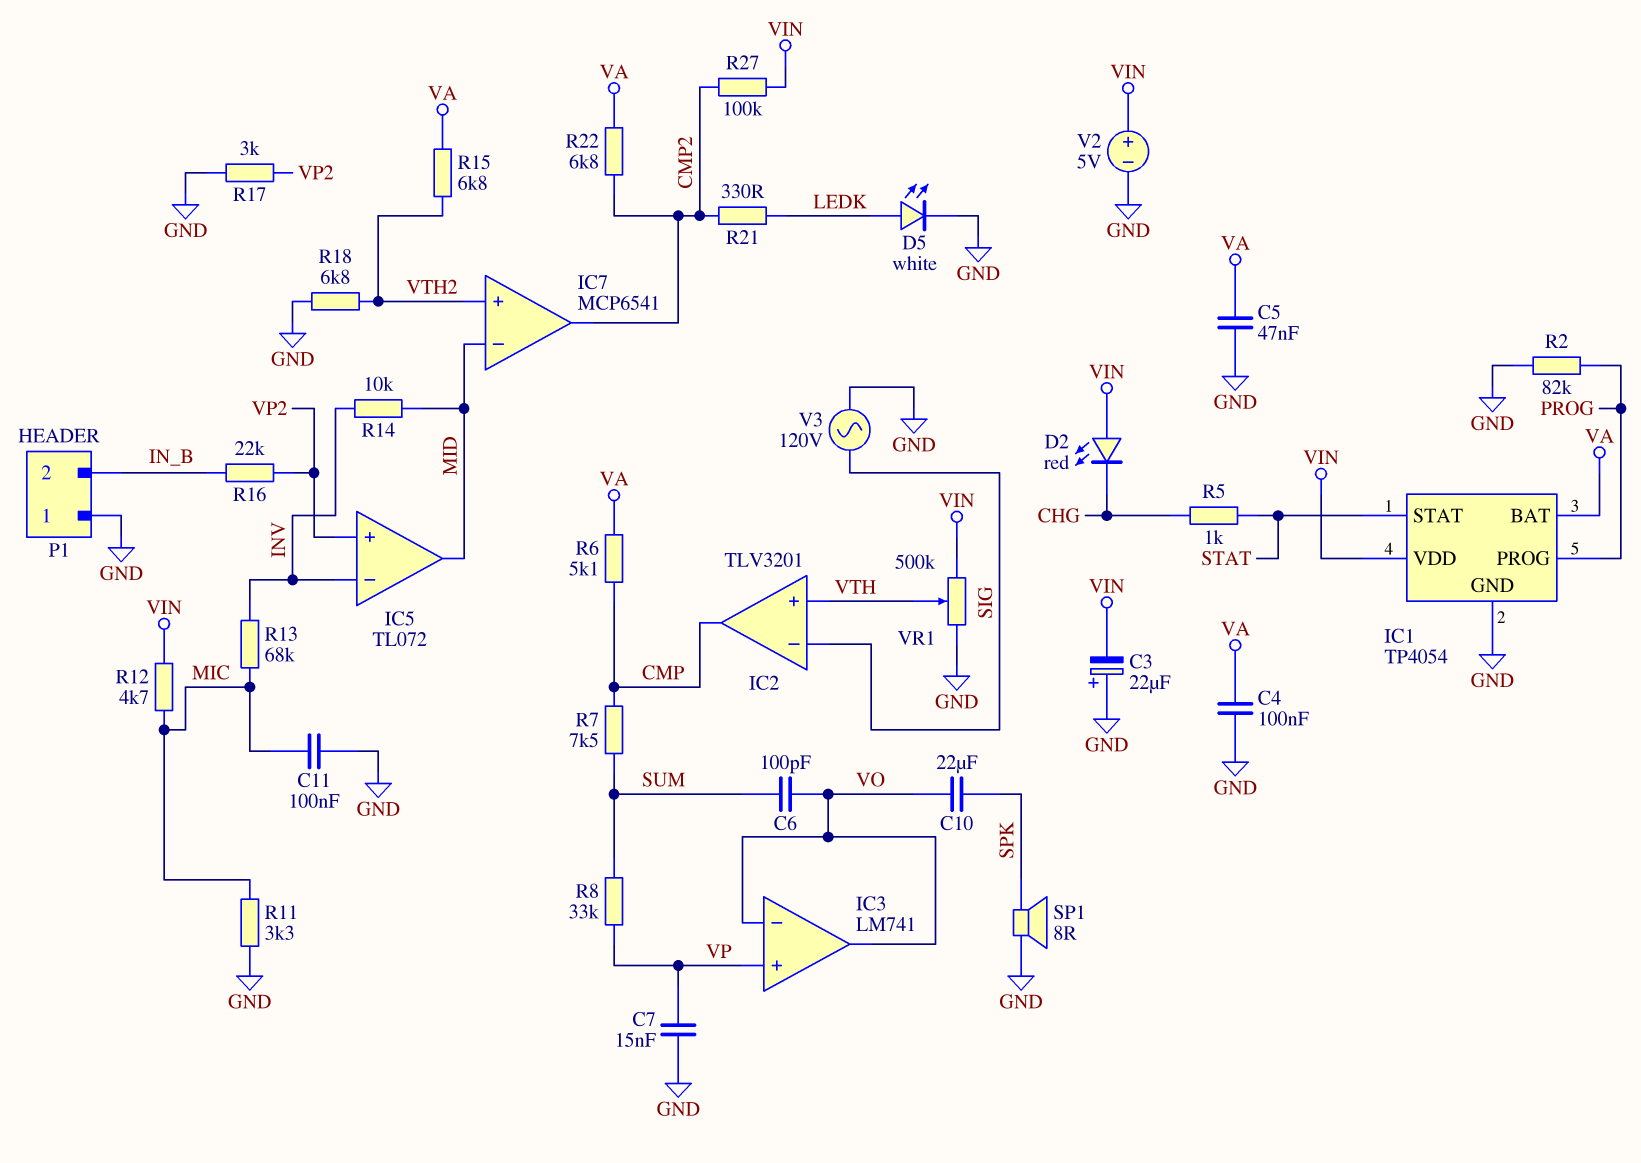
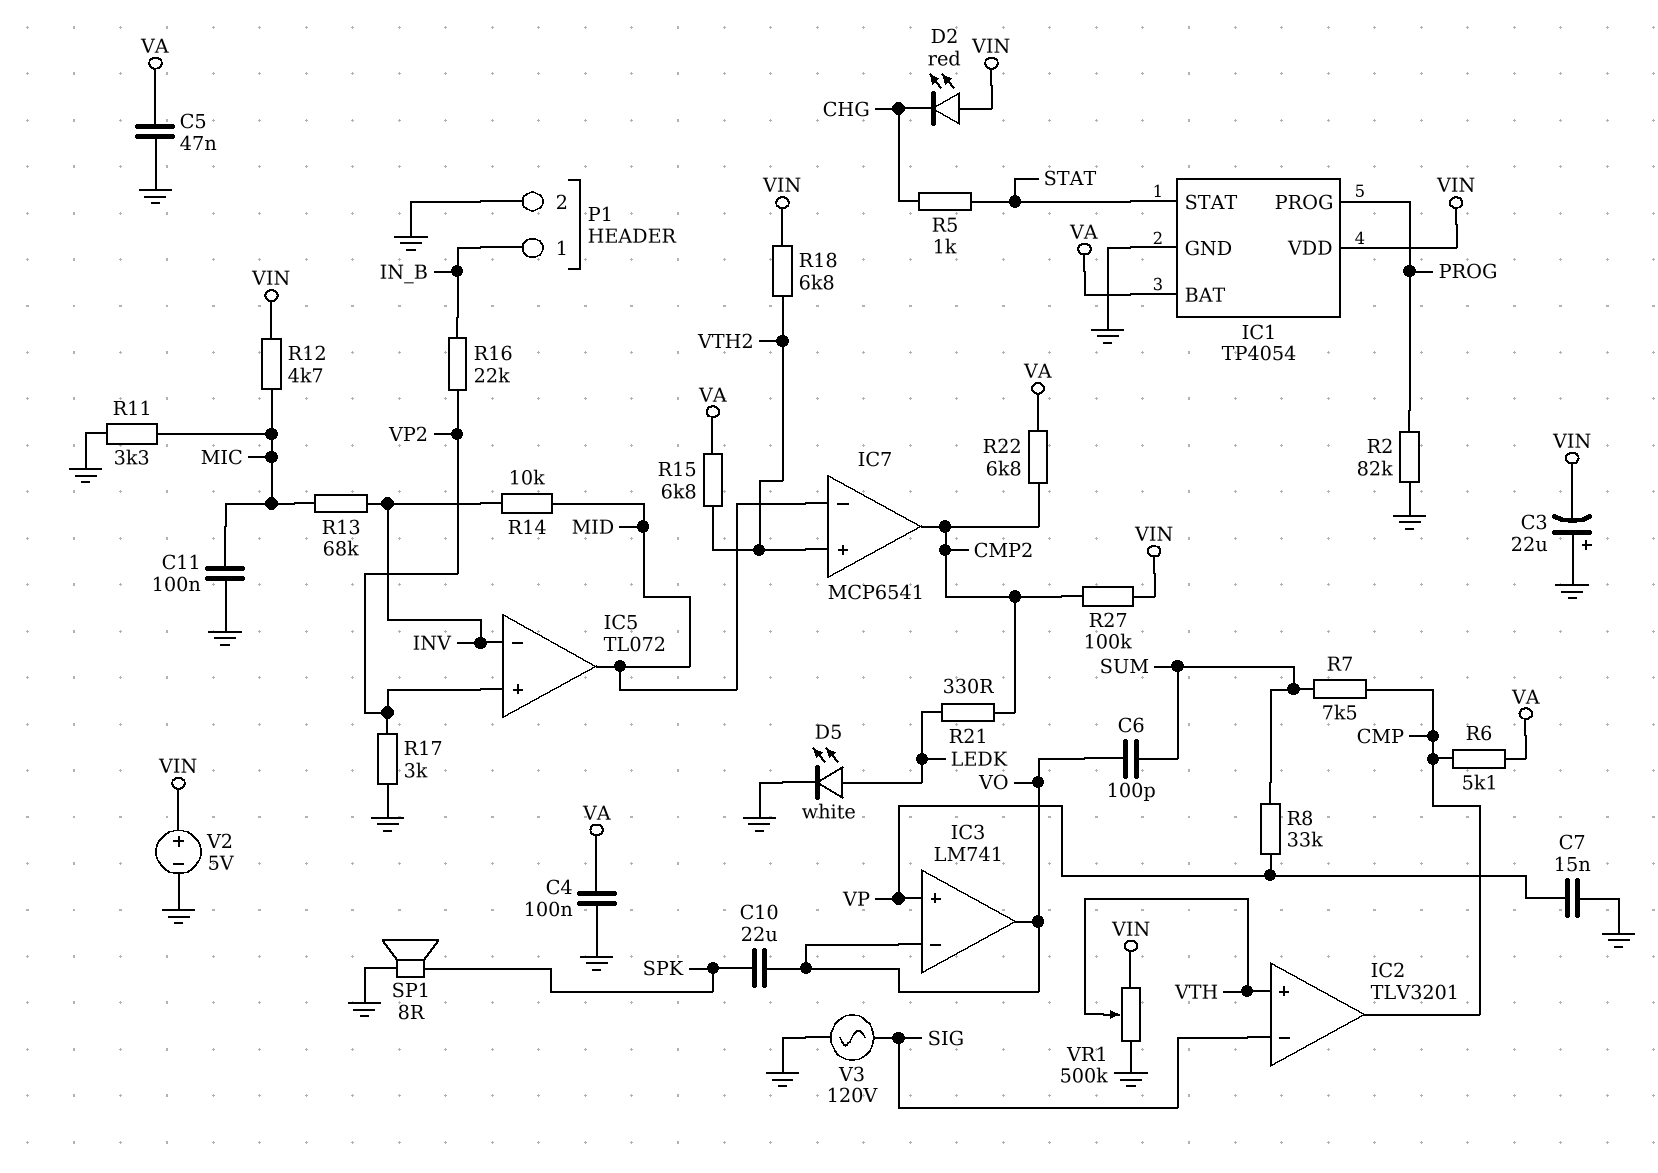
P1 pin 1: GND -> IN_B
P1 pin 2: IN_B -> GND
R18: 6.8k (GND, VTH2) -> 6.8k (VIN, VTH2)

